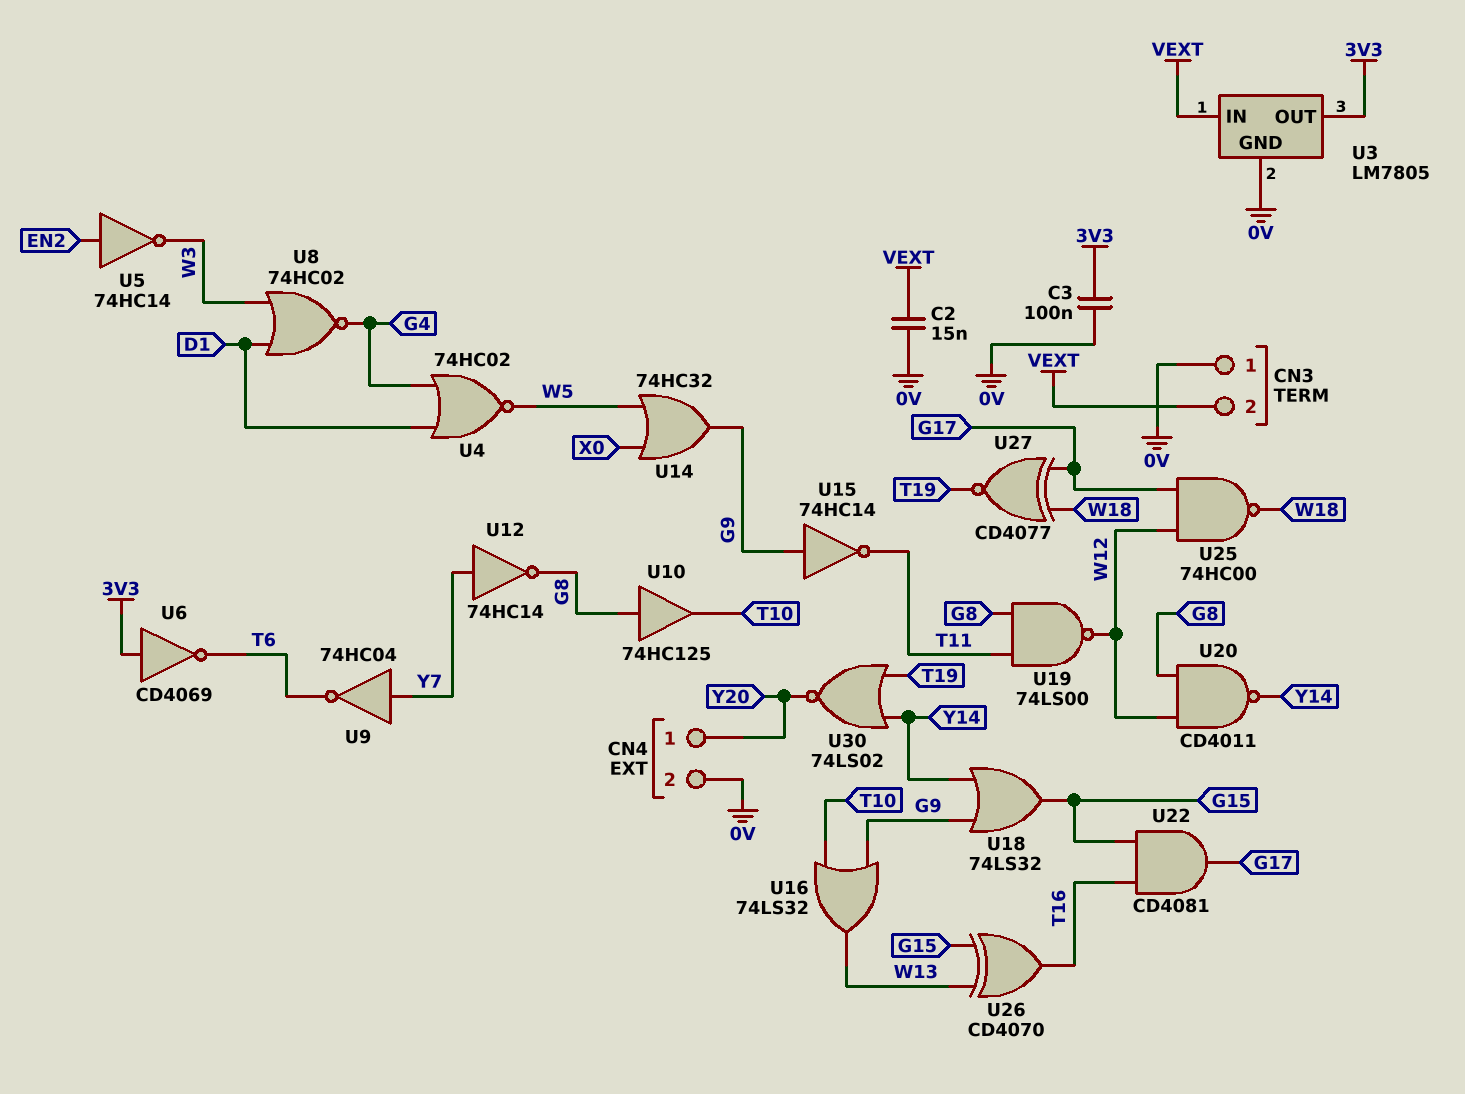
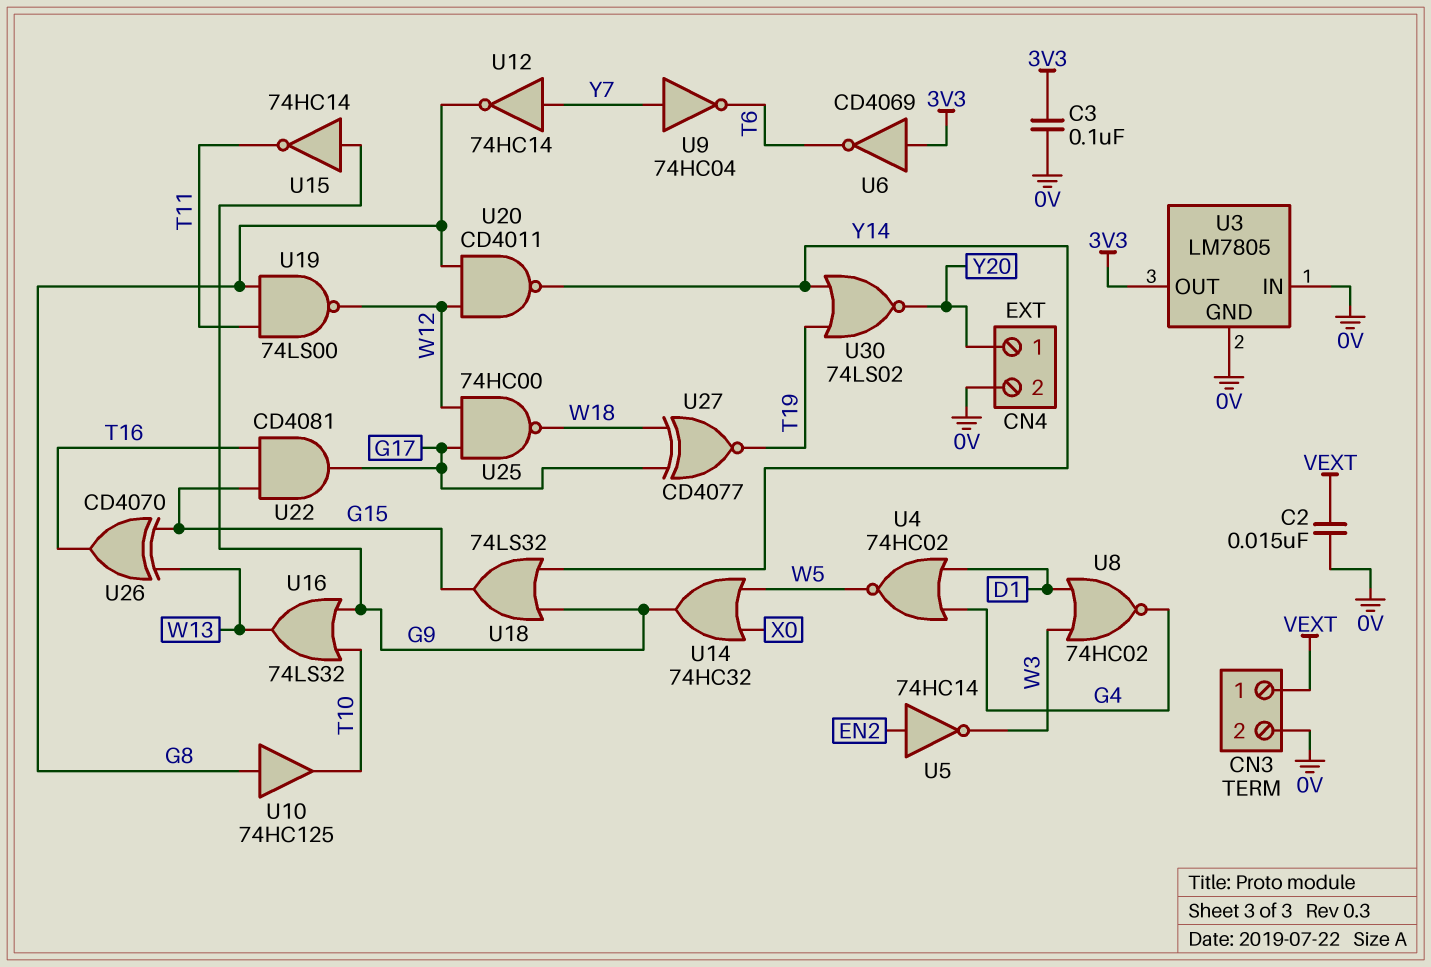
CN3 pin 1: 0V -> VEXT
CN3 pin 2: VEXT -> 0V
U3 pin IN: VEXT -> 0V

